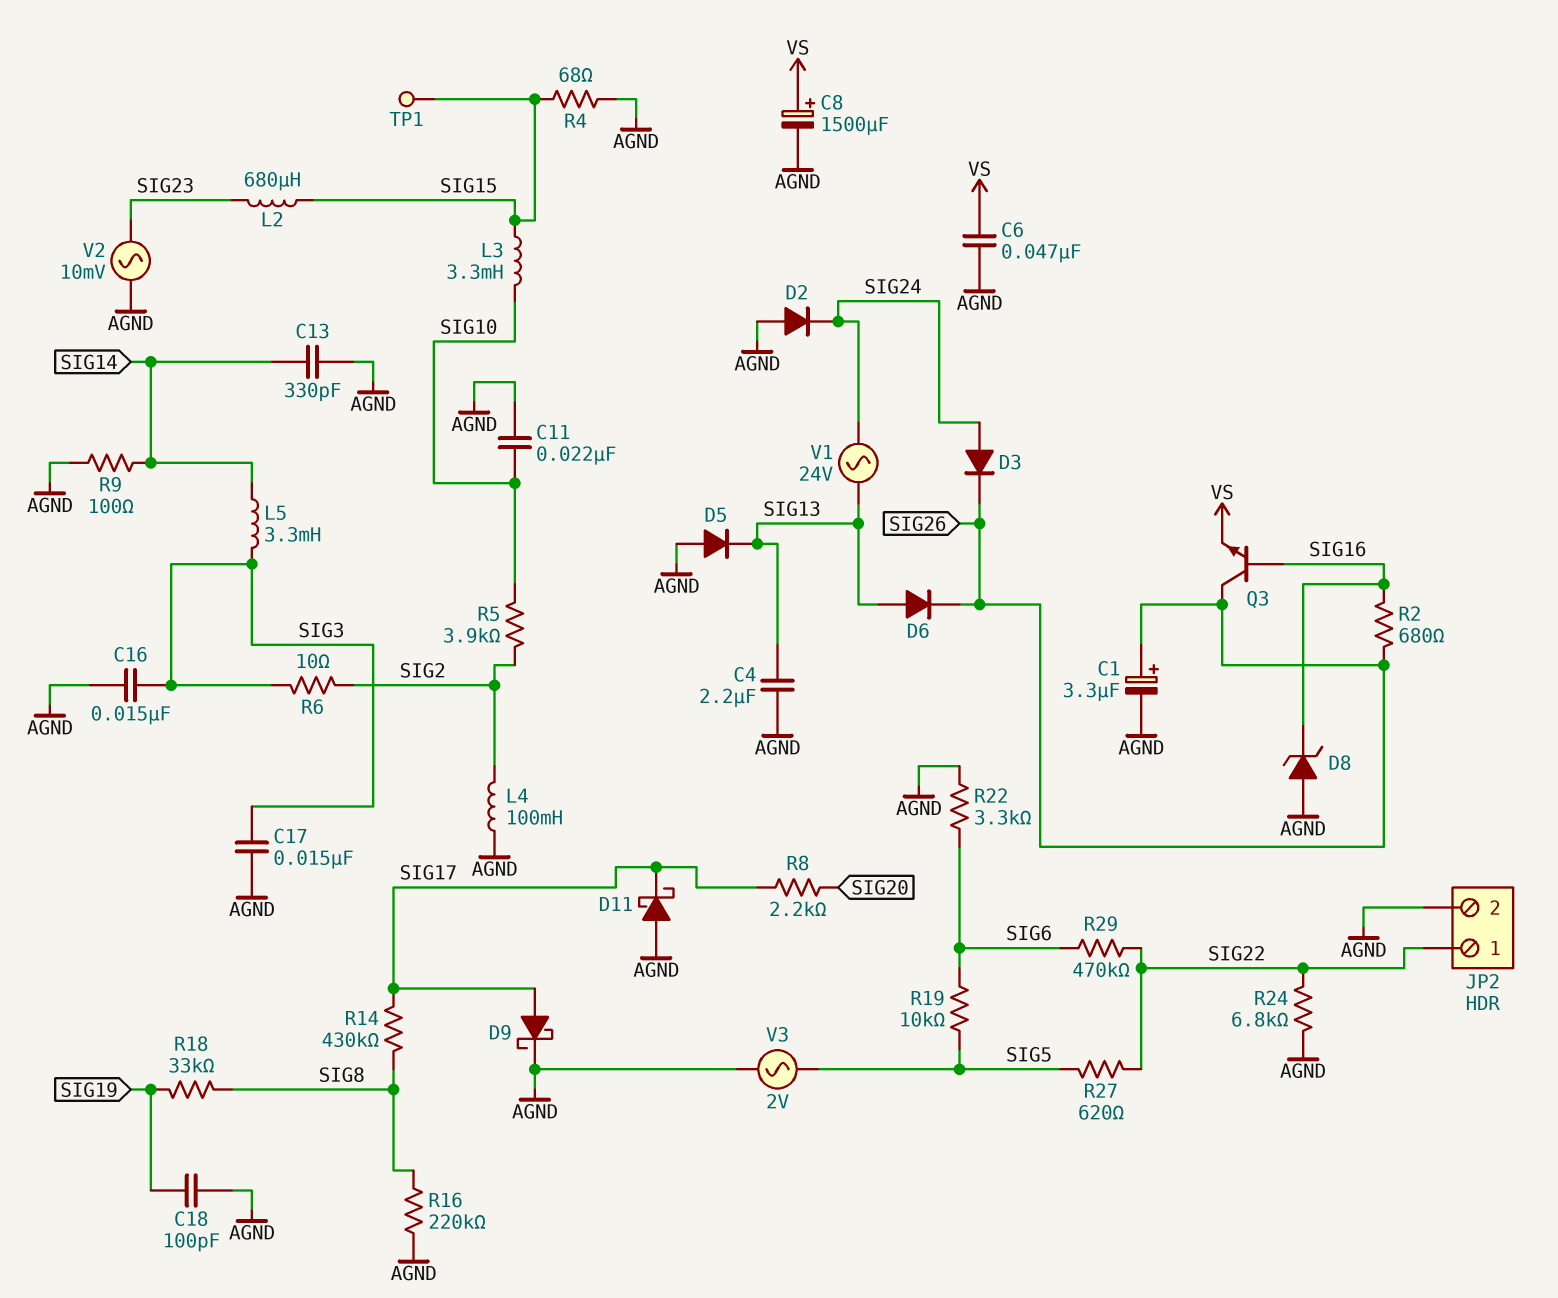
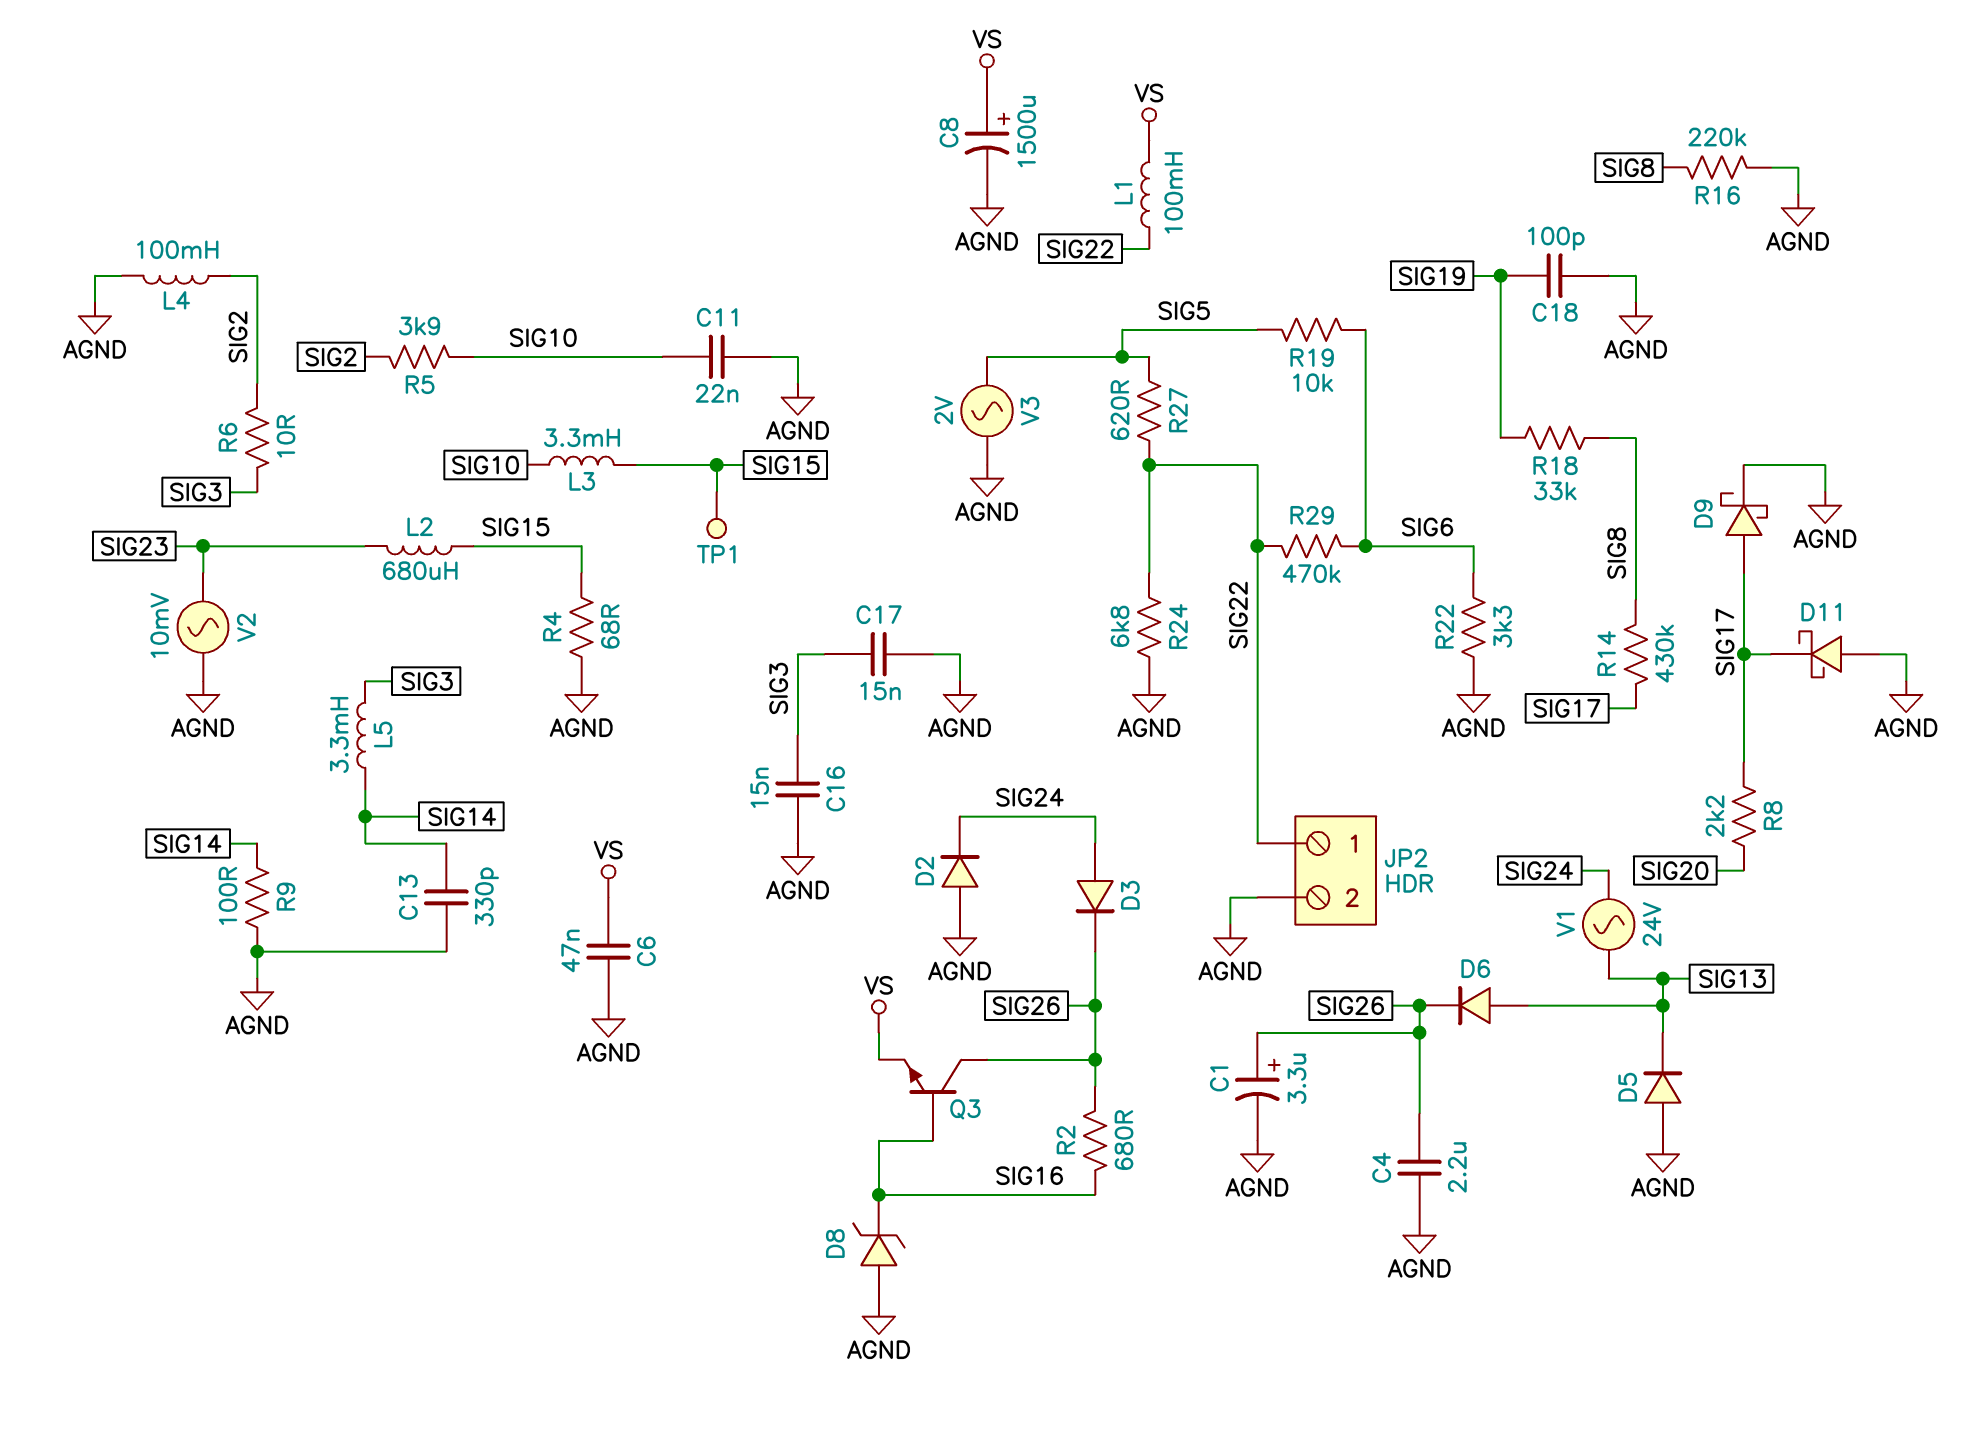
C4: 2.2uF (AGND, SIG13) -> 2.2uF (AGND, SIG26)
L1: none -> 100mH (SIG22, VS)

